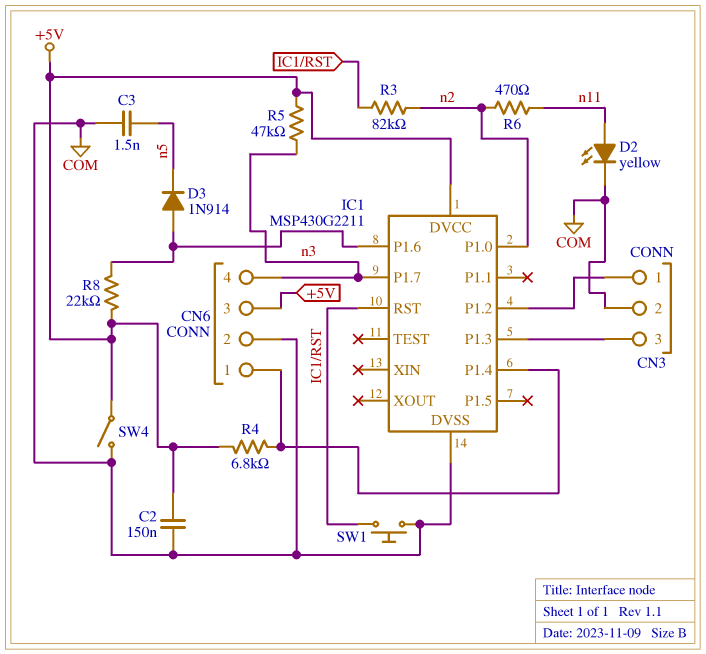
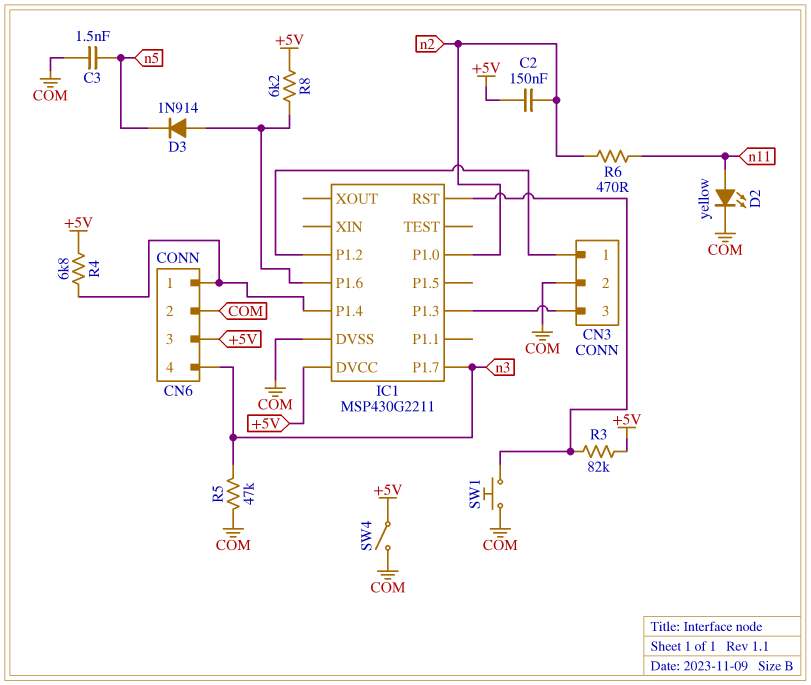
C2: 150nF (+5V, COM) -> 150nF (+5V, n2)
R3: 82k (IC1/RST, n2) -> 82k (+5V, IC1/RST)
R5: 47k (+5V, n3) -> 47k (COM, n3)
R8: 22k (+5V, IC1/P1.6) -> 6.2k (+5V, IC1/P1.6)

